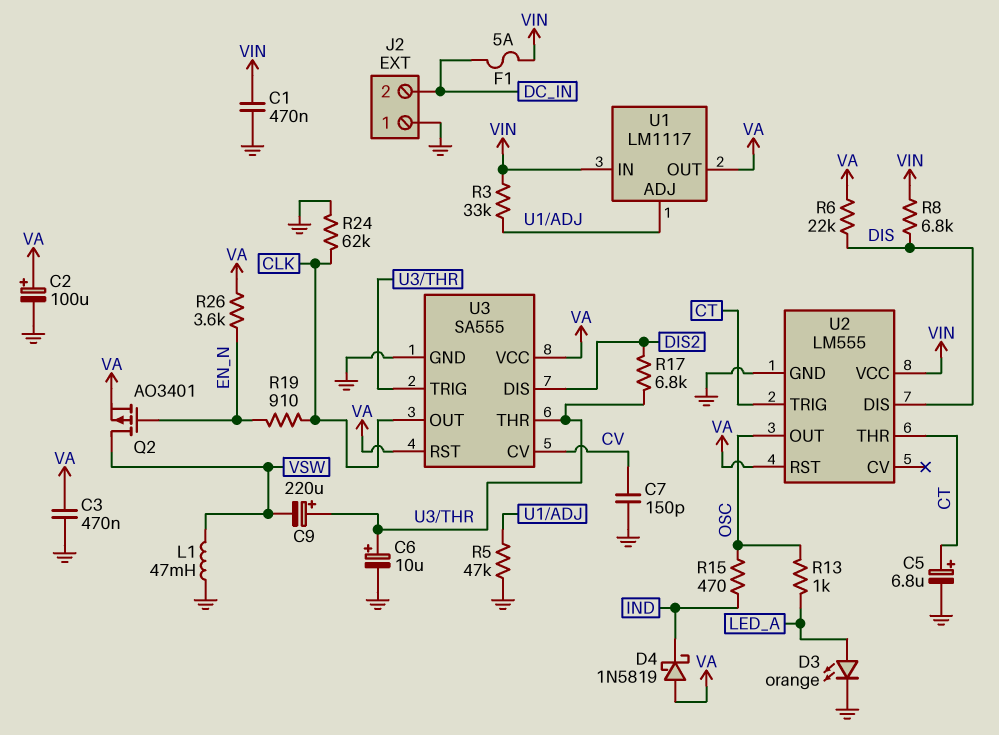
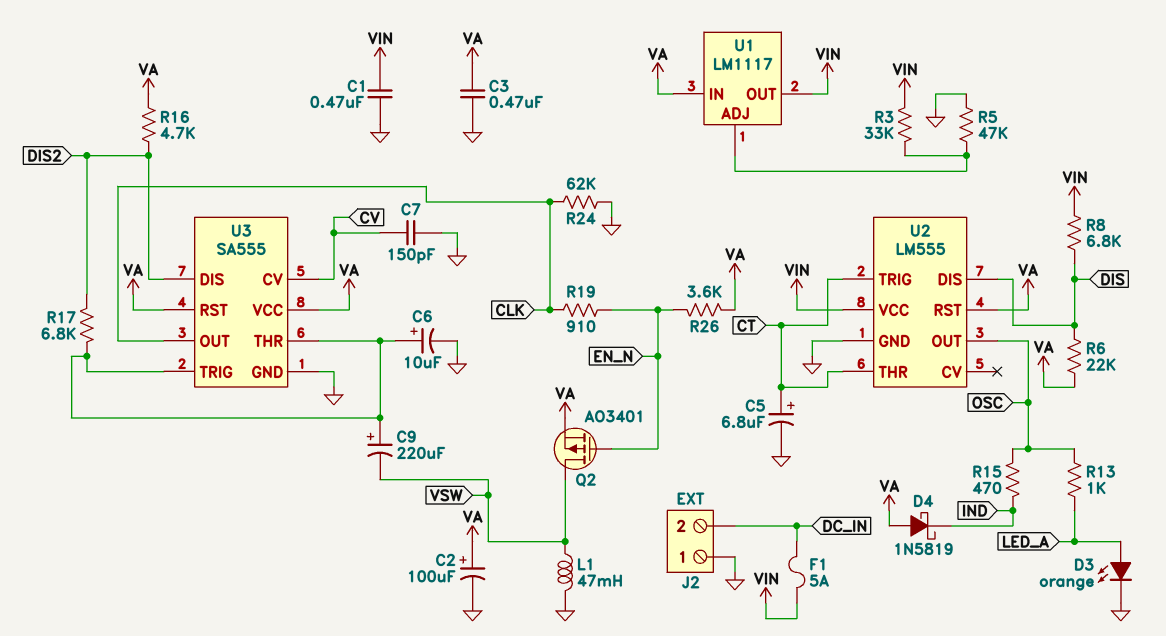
R16: none -> 4.7k (DIS2, VA)
U1 pin IN: VIN -> VA
U1 pin OUT: VA -> VIN

